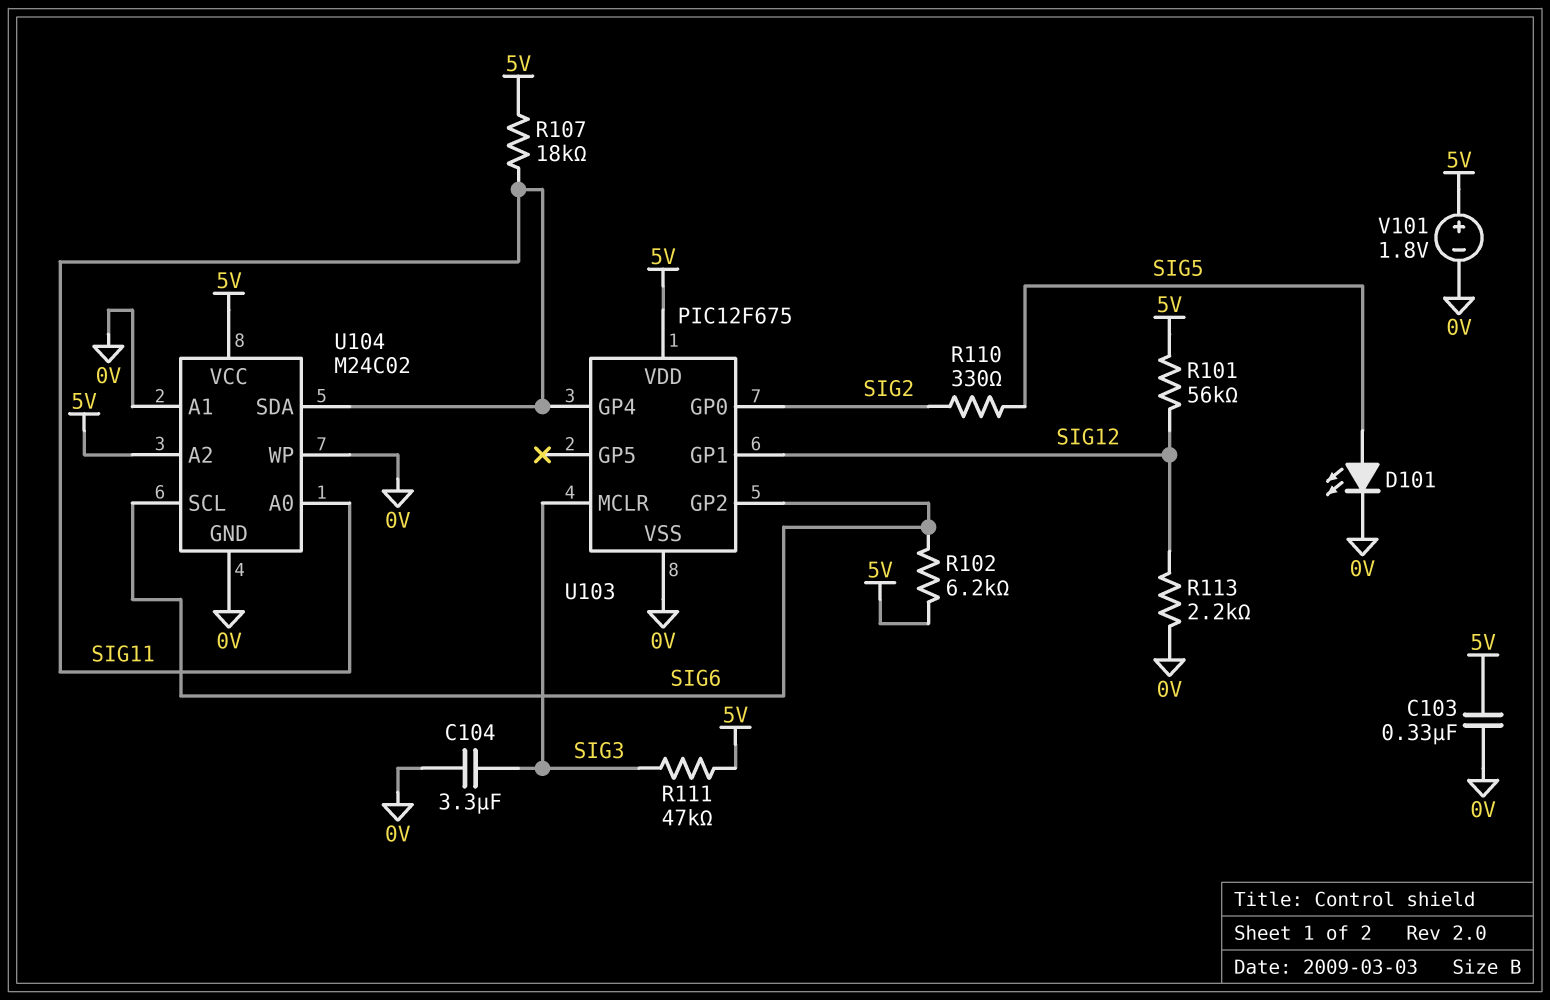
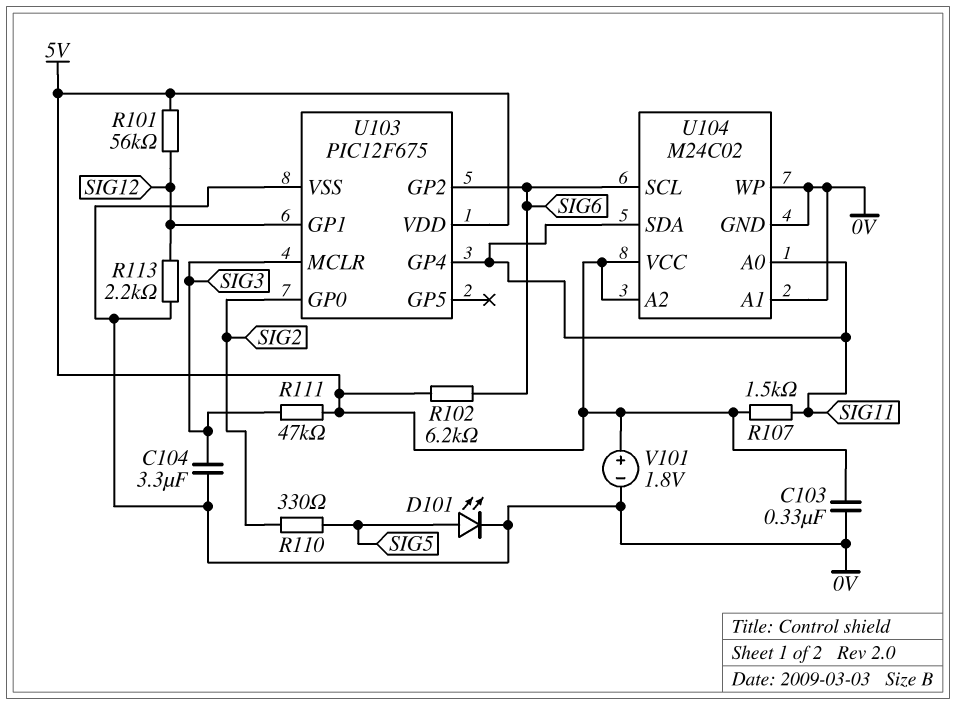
R107: 18k (5V, SIG11) -> 1.5k (5V, SIG11)

